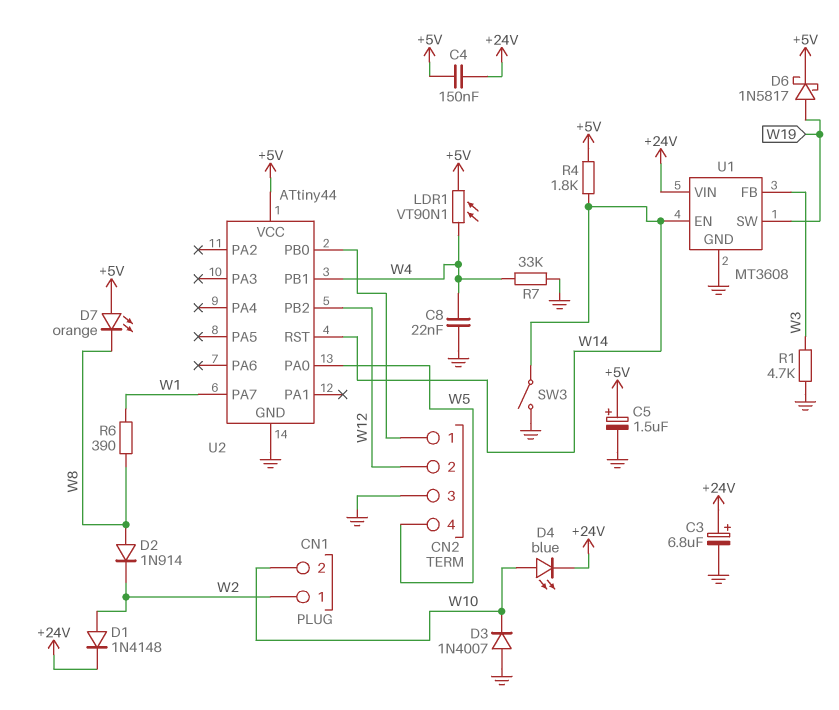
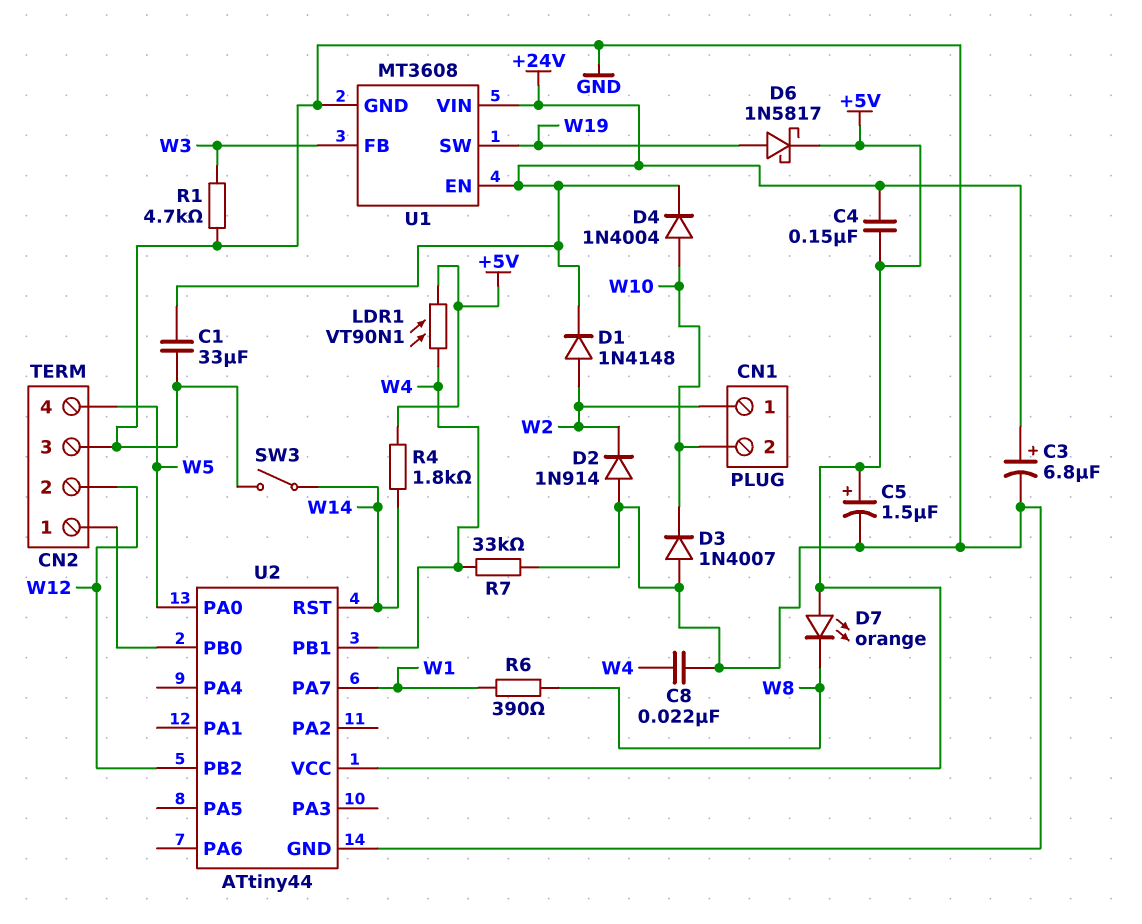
C1: none -> 33uF (+24V, GND)
D2: diode 1N914 (A W8, K W2) -> diode 1N914 (A GND, K W2)
D4: LED blue (A W10, K +24V) -> diode 1N4004 (A W10, K +24V)
U1 pin EN: W14 -> +24V

